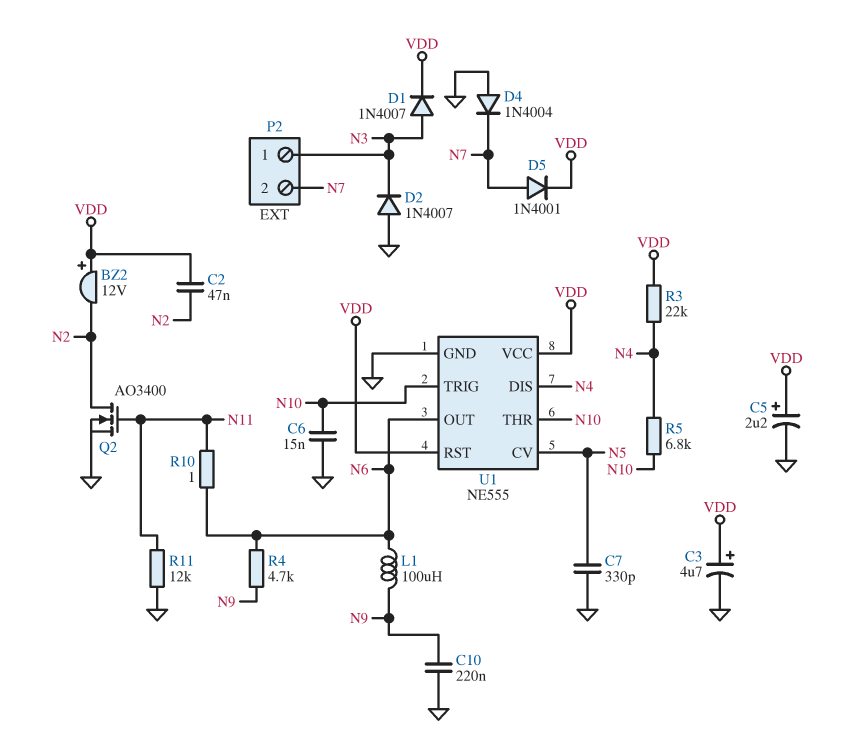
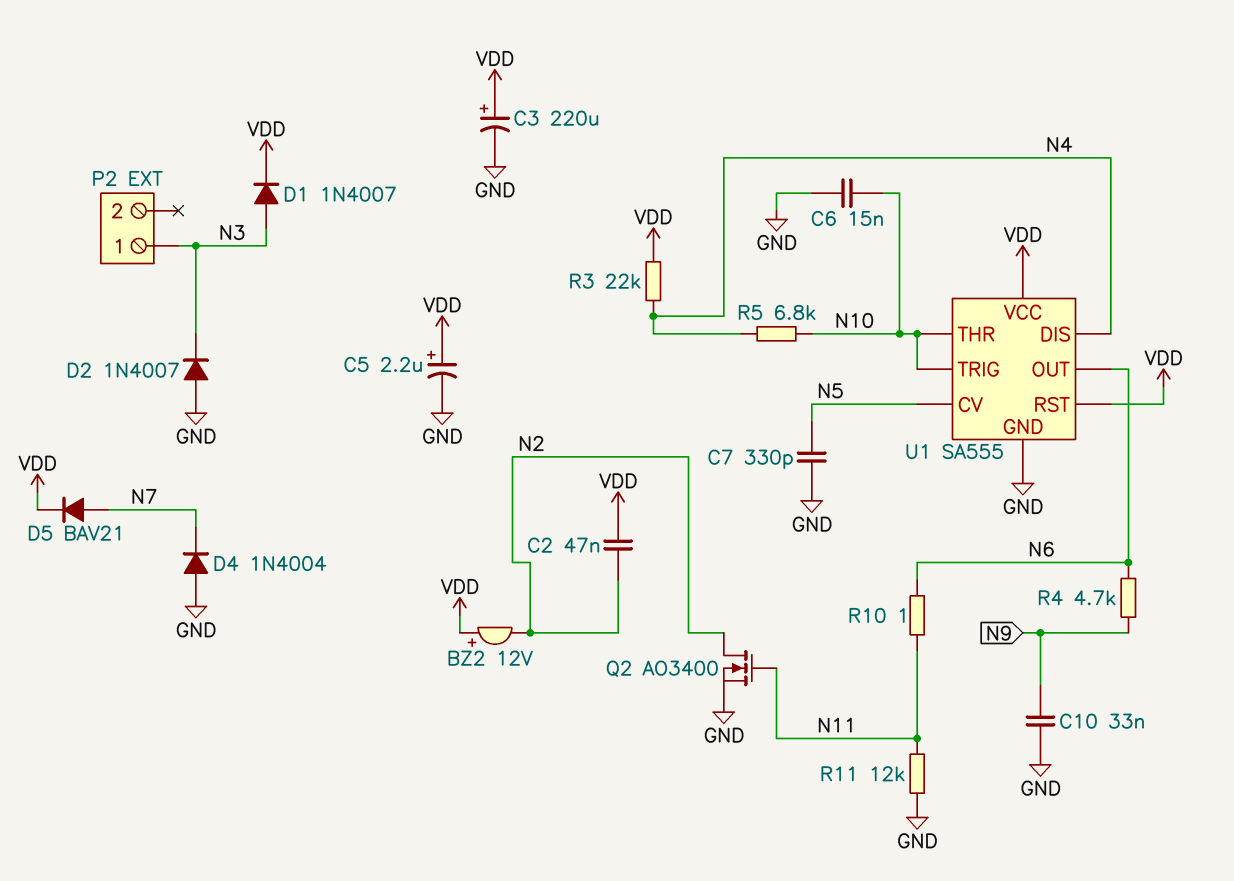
C3: 4.7uF (plus VDD, minus GND) -> 220uF (plus VDD, minus GND)
C10: 220nF (GND, N9) -> 33nF (GND, N9)
D5: diode 1N4001 (A N7, K VDD) -> diode BAV21 (A N7, K VDD)
L1: 100uH (N6, N9) -> none
P2 pin 2: N7 -> none
U1: NE555 -> SA555

